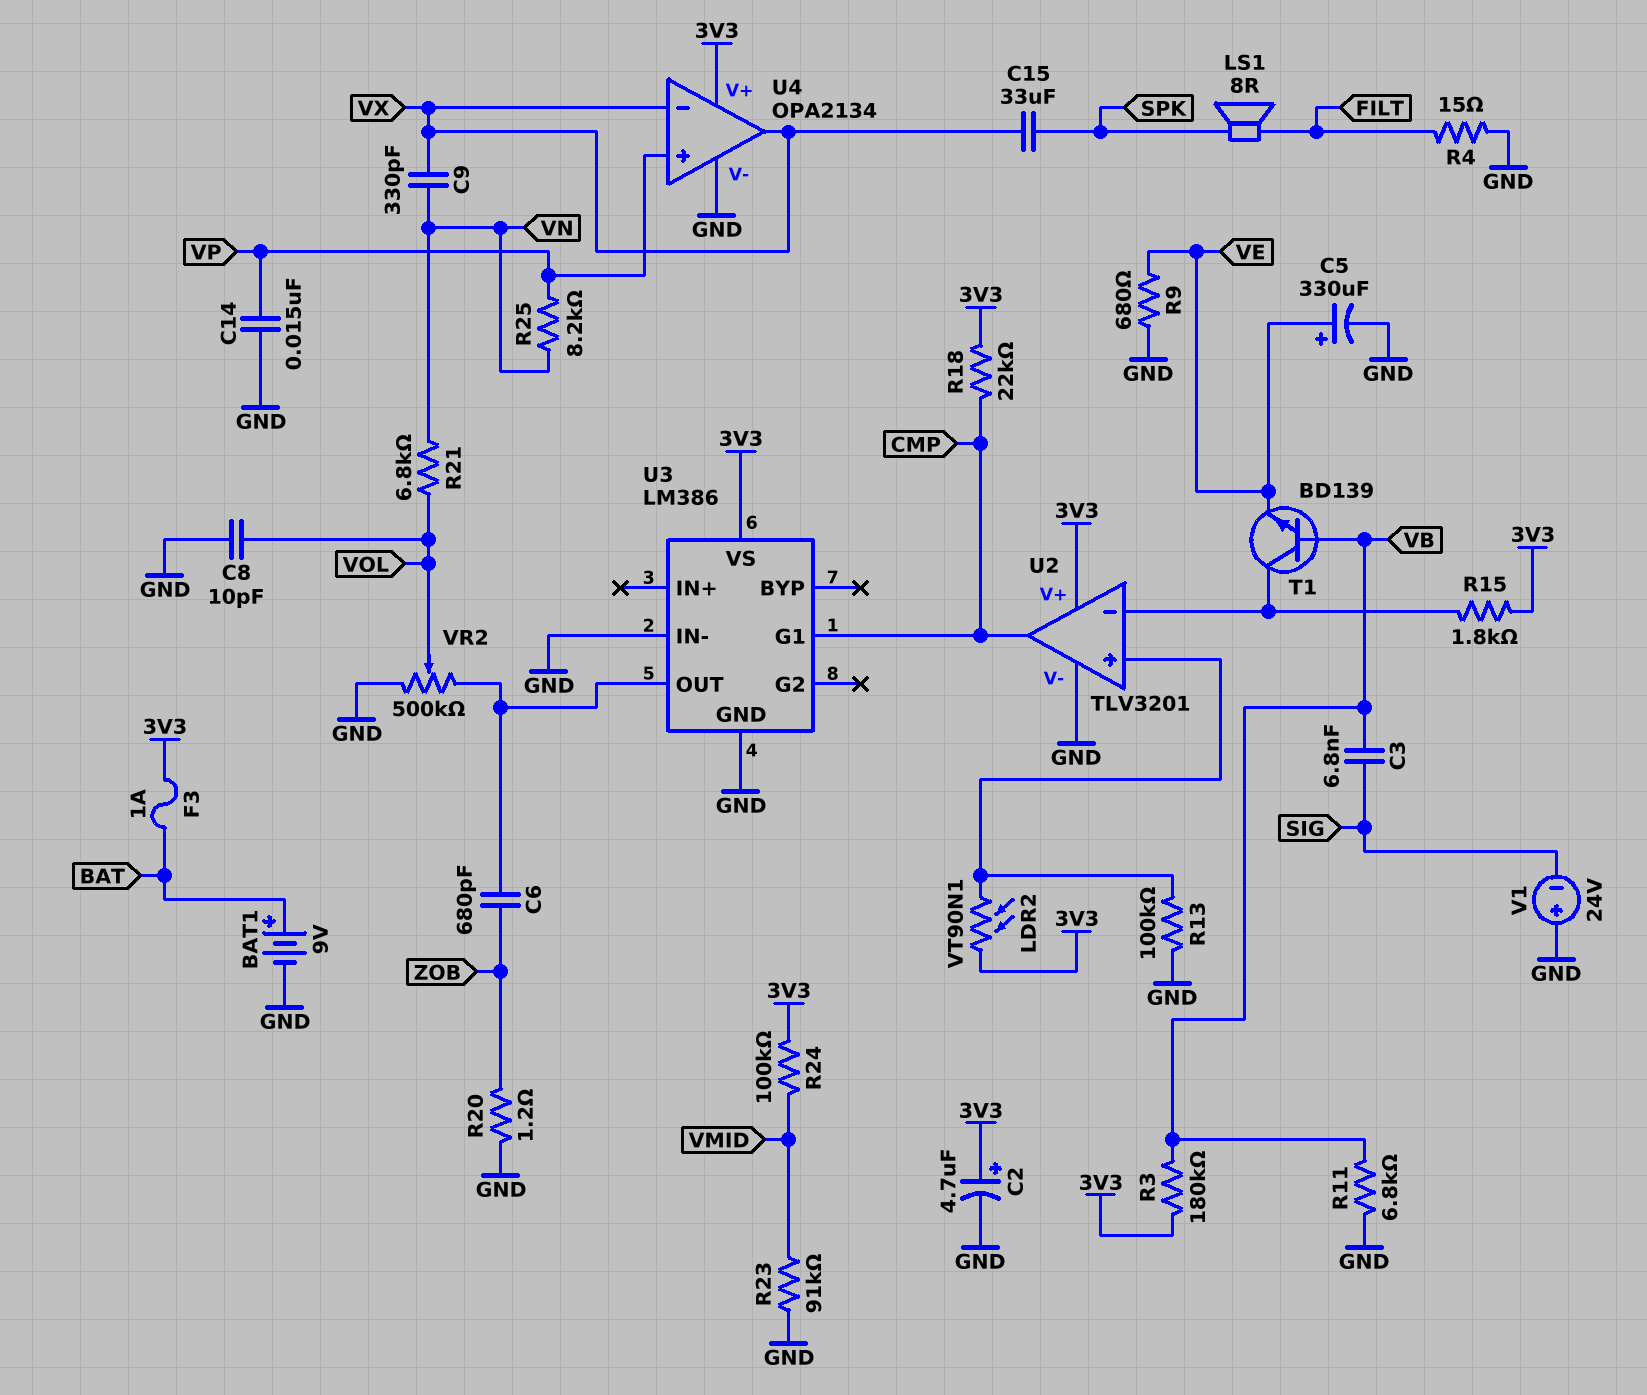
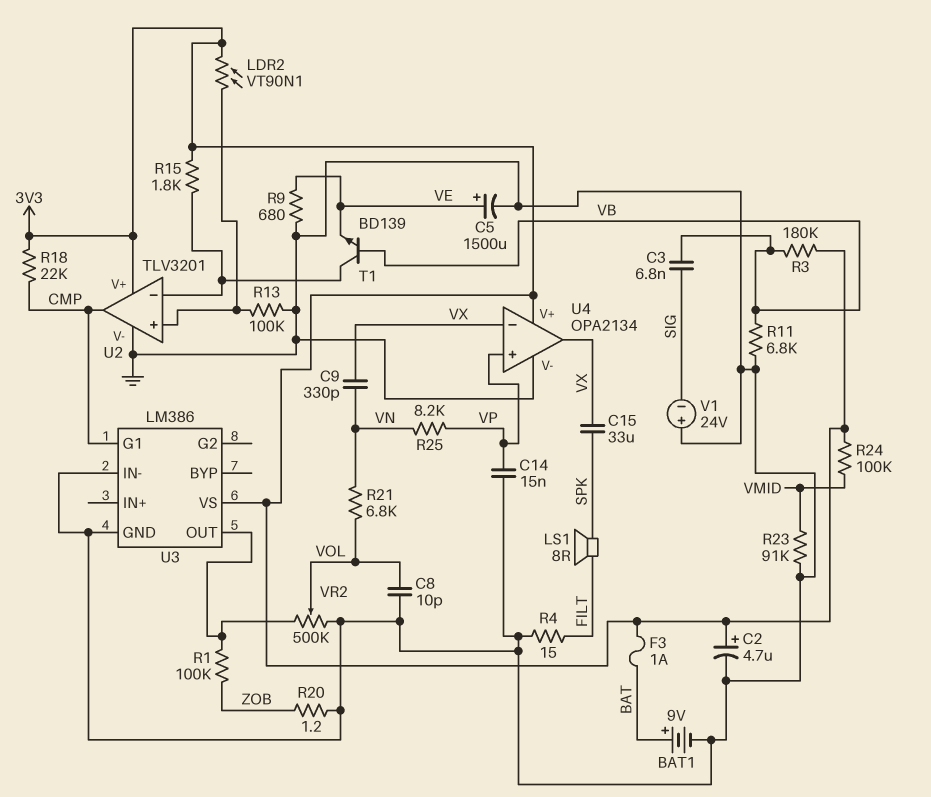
C5: 330uF (plus VE, minus GND) -> 1500uF (plus VE, minus GND)
C6: 680pF (U3/OUT, ZOB) -> none
R1: none -> 100k (U3/OUT, ZOB)

